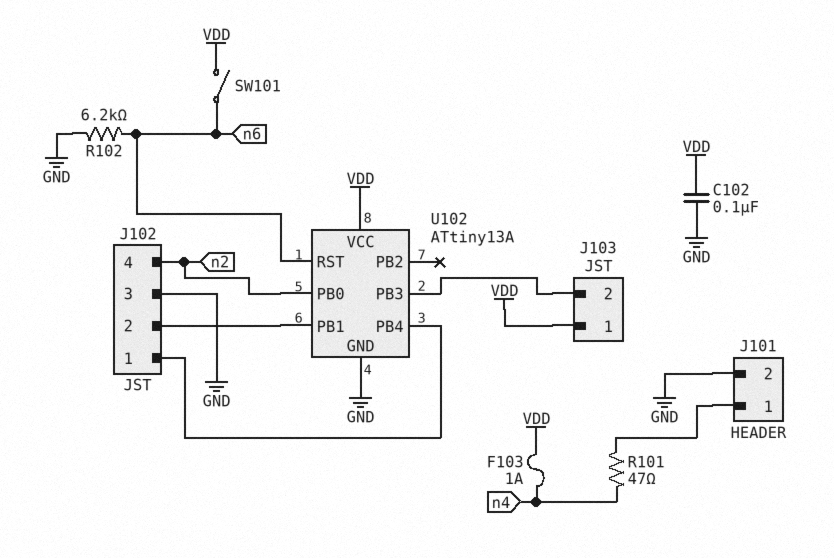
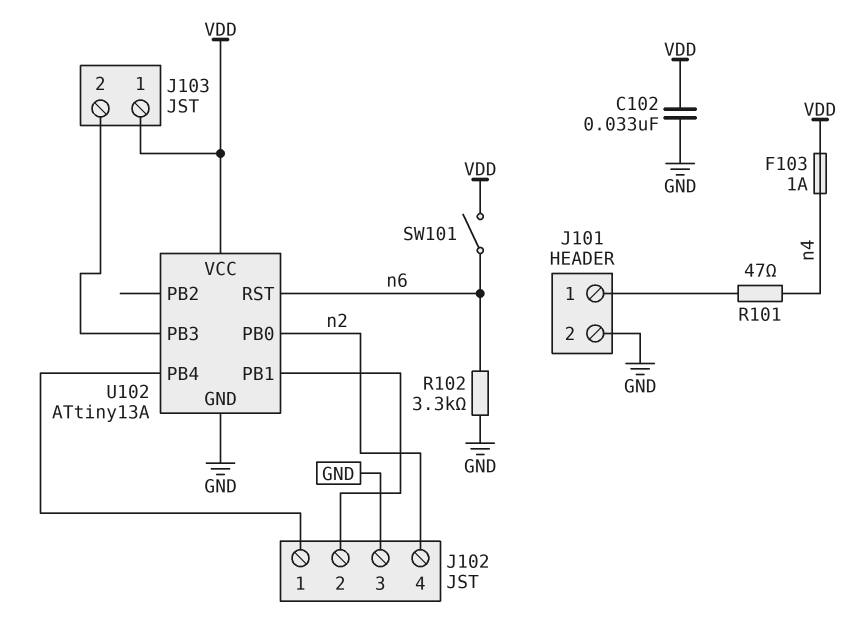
C102: 100nF (GND, VDD) -> 33nF (GND, VDD)
R102: 6.2k (GND, n6) -> 3.3k (GND, n6)

